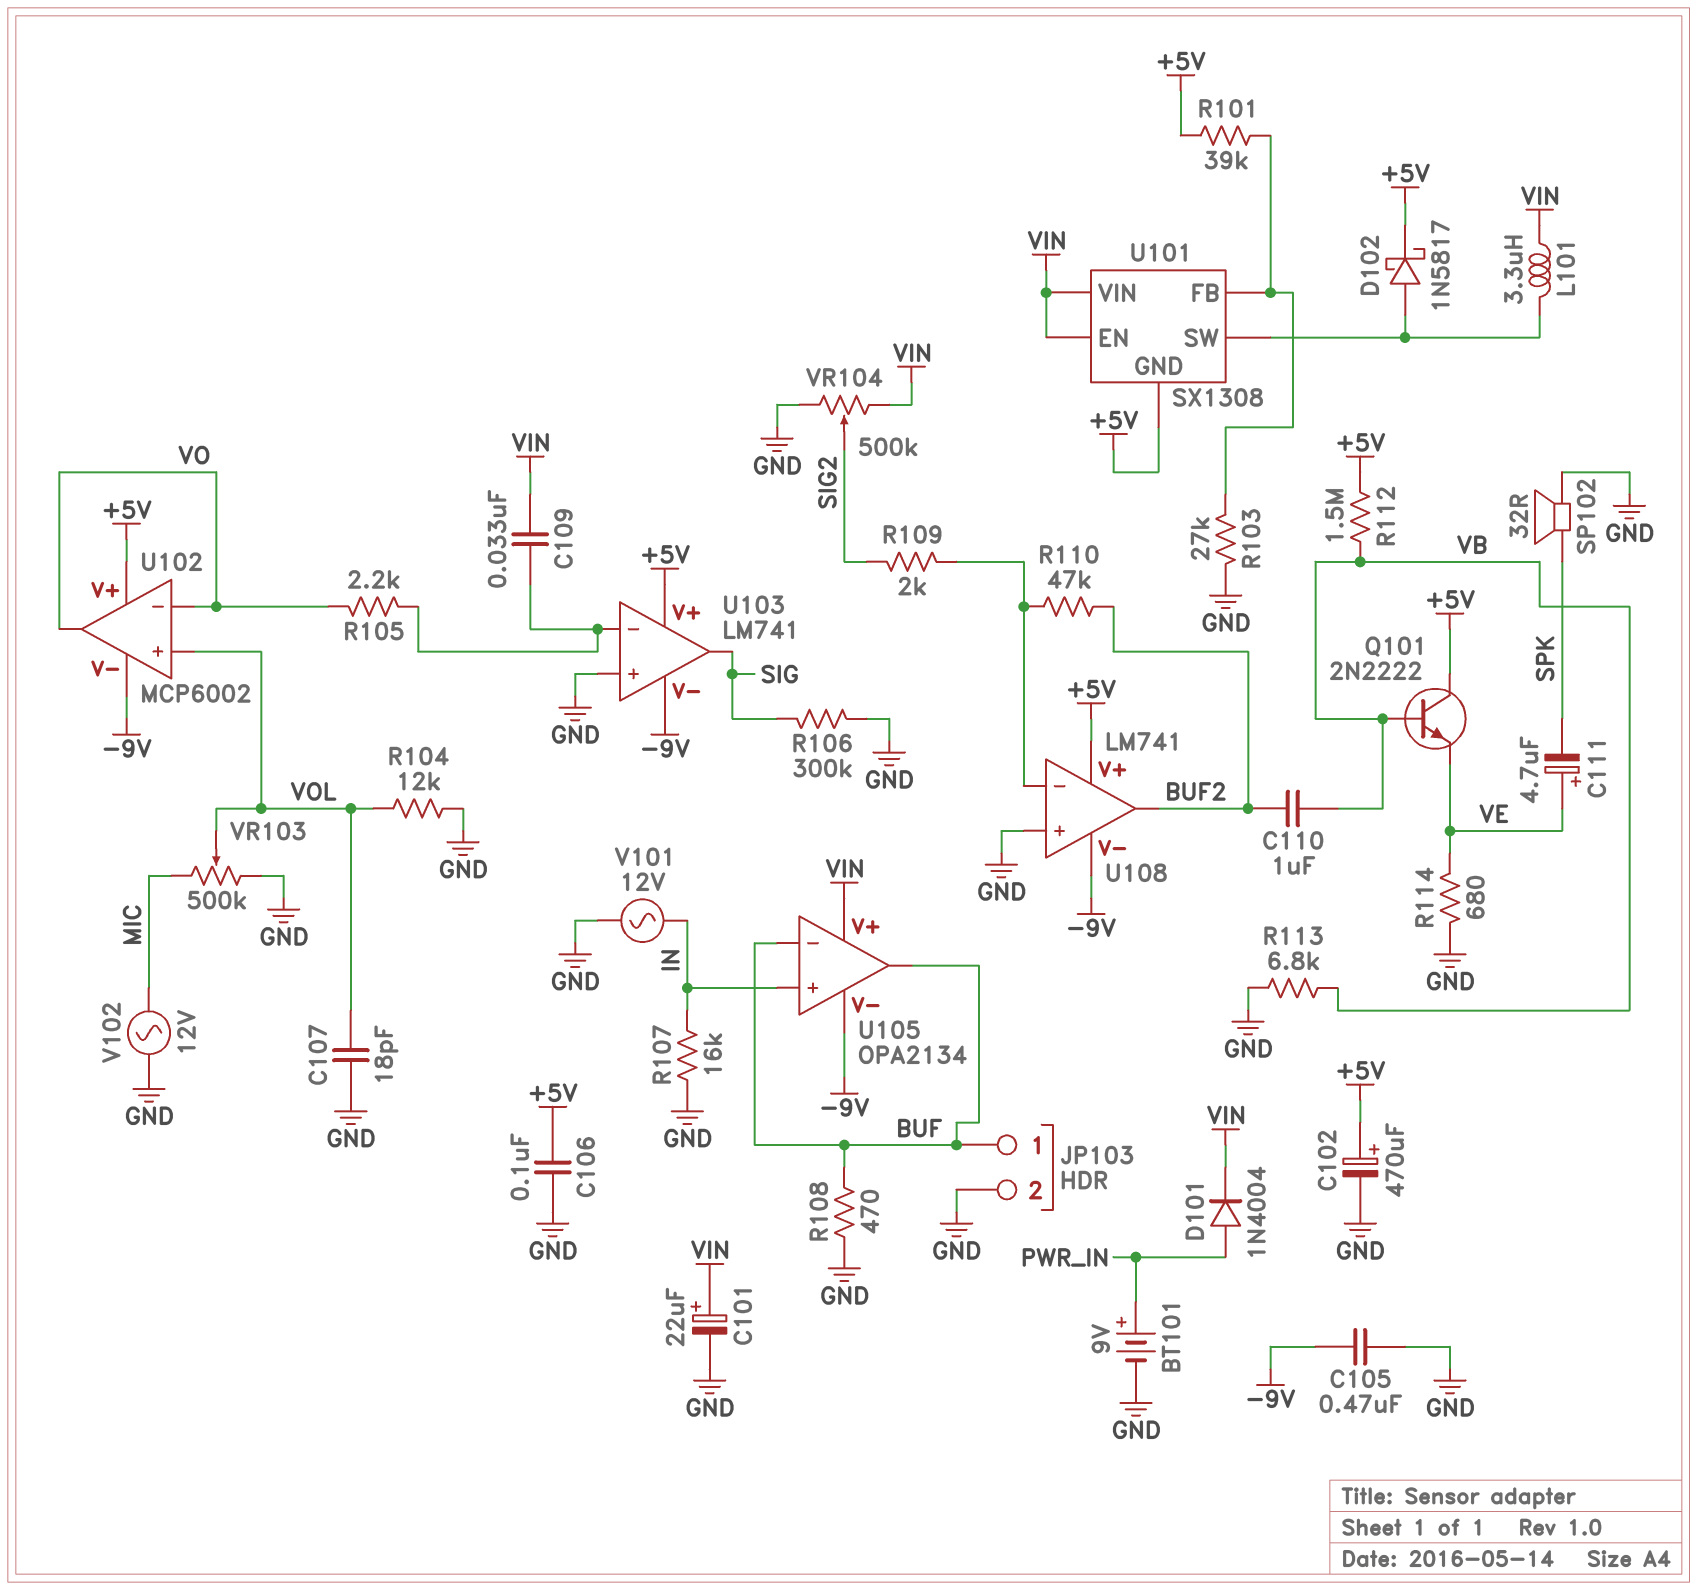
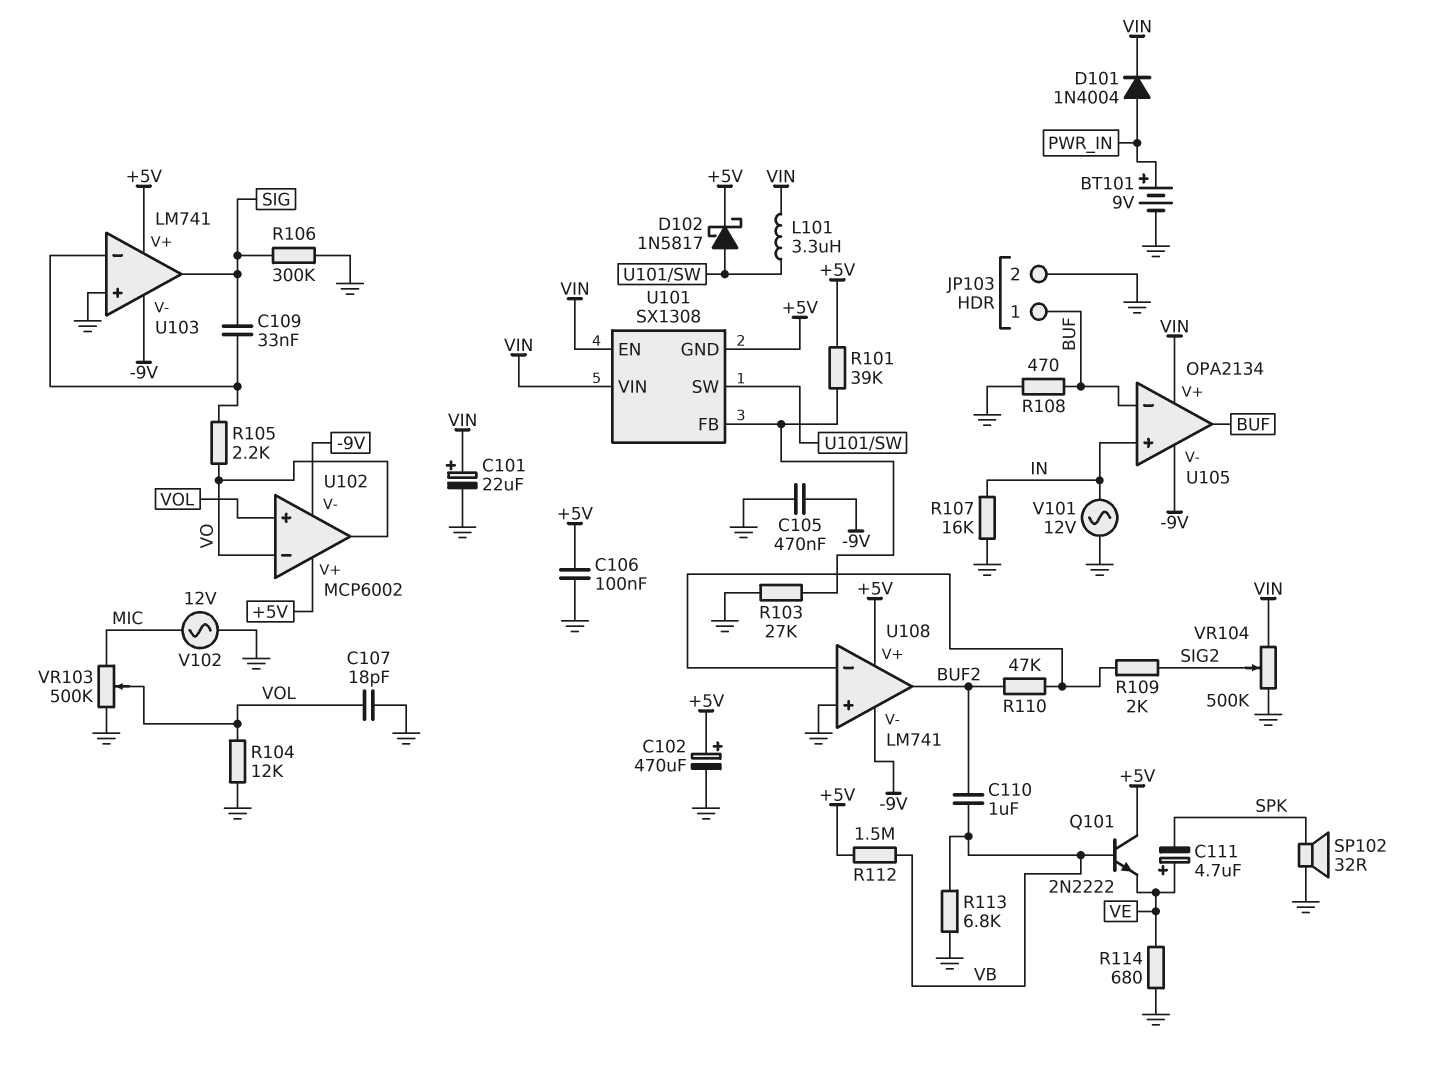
C109: 33nF (U103/in-, VIN) -> 33nF (SIG, U103/in-)

